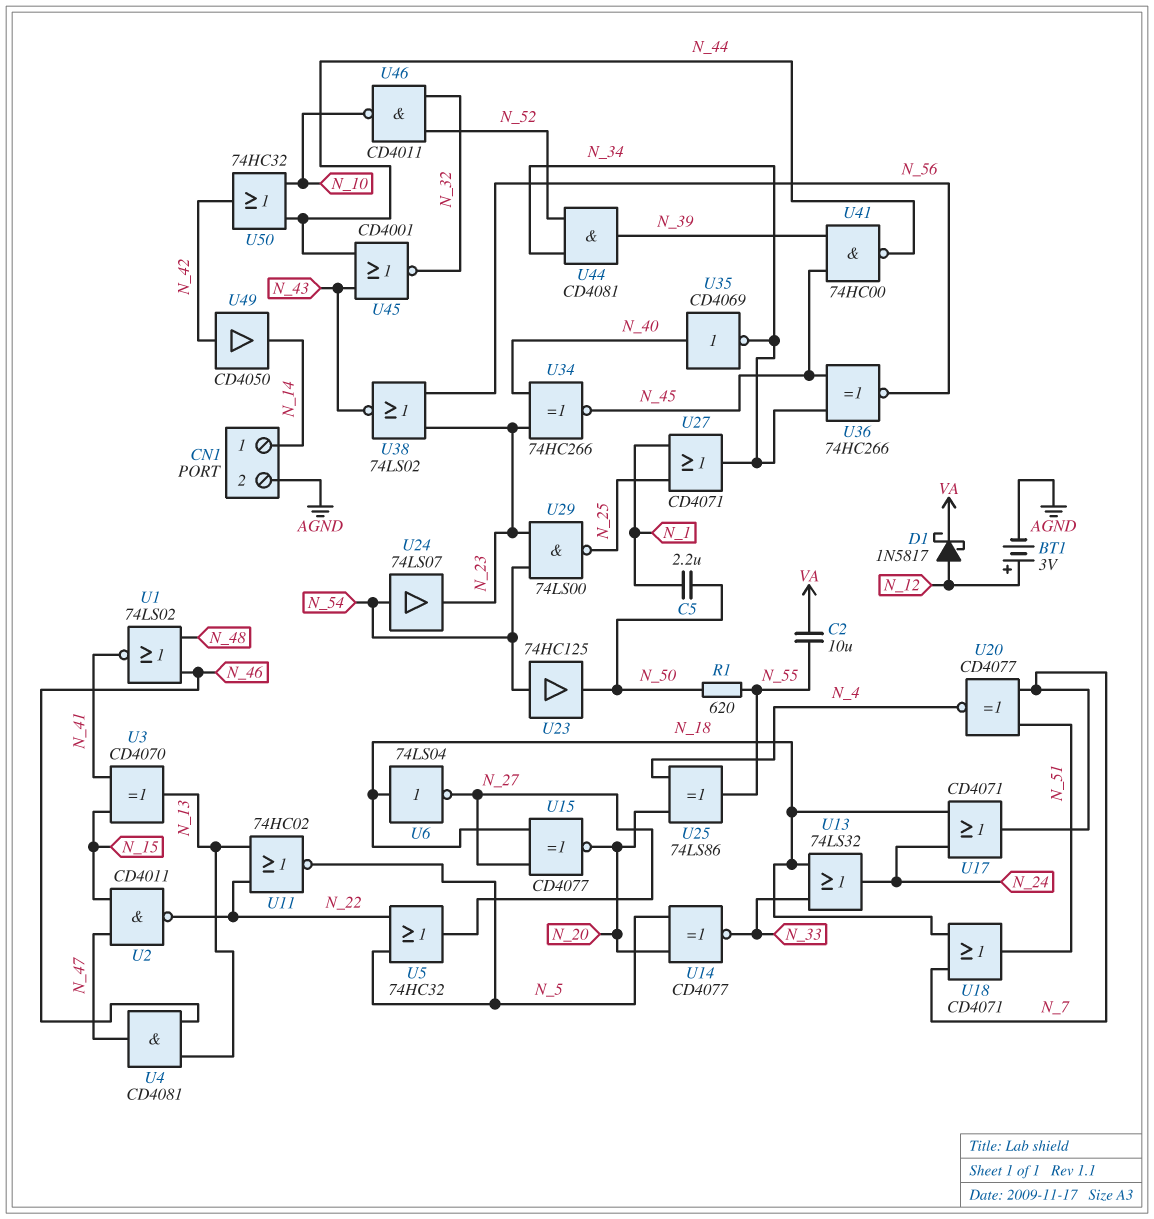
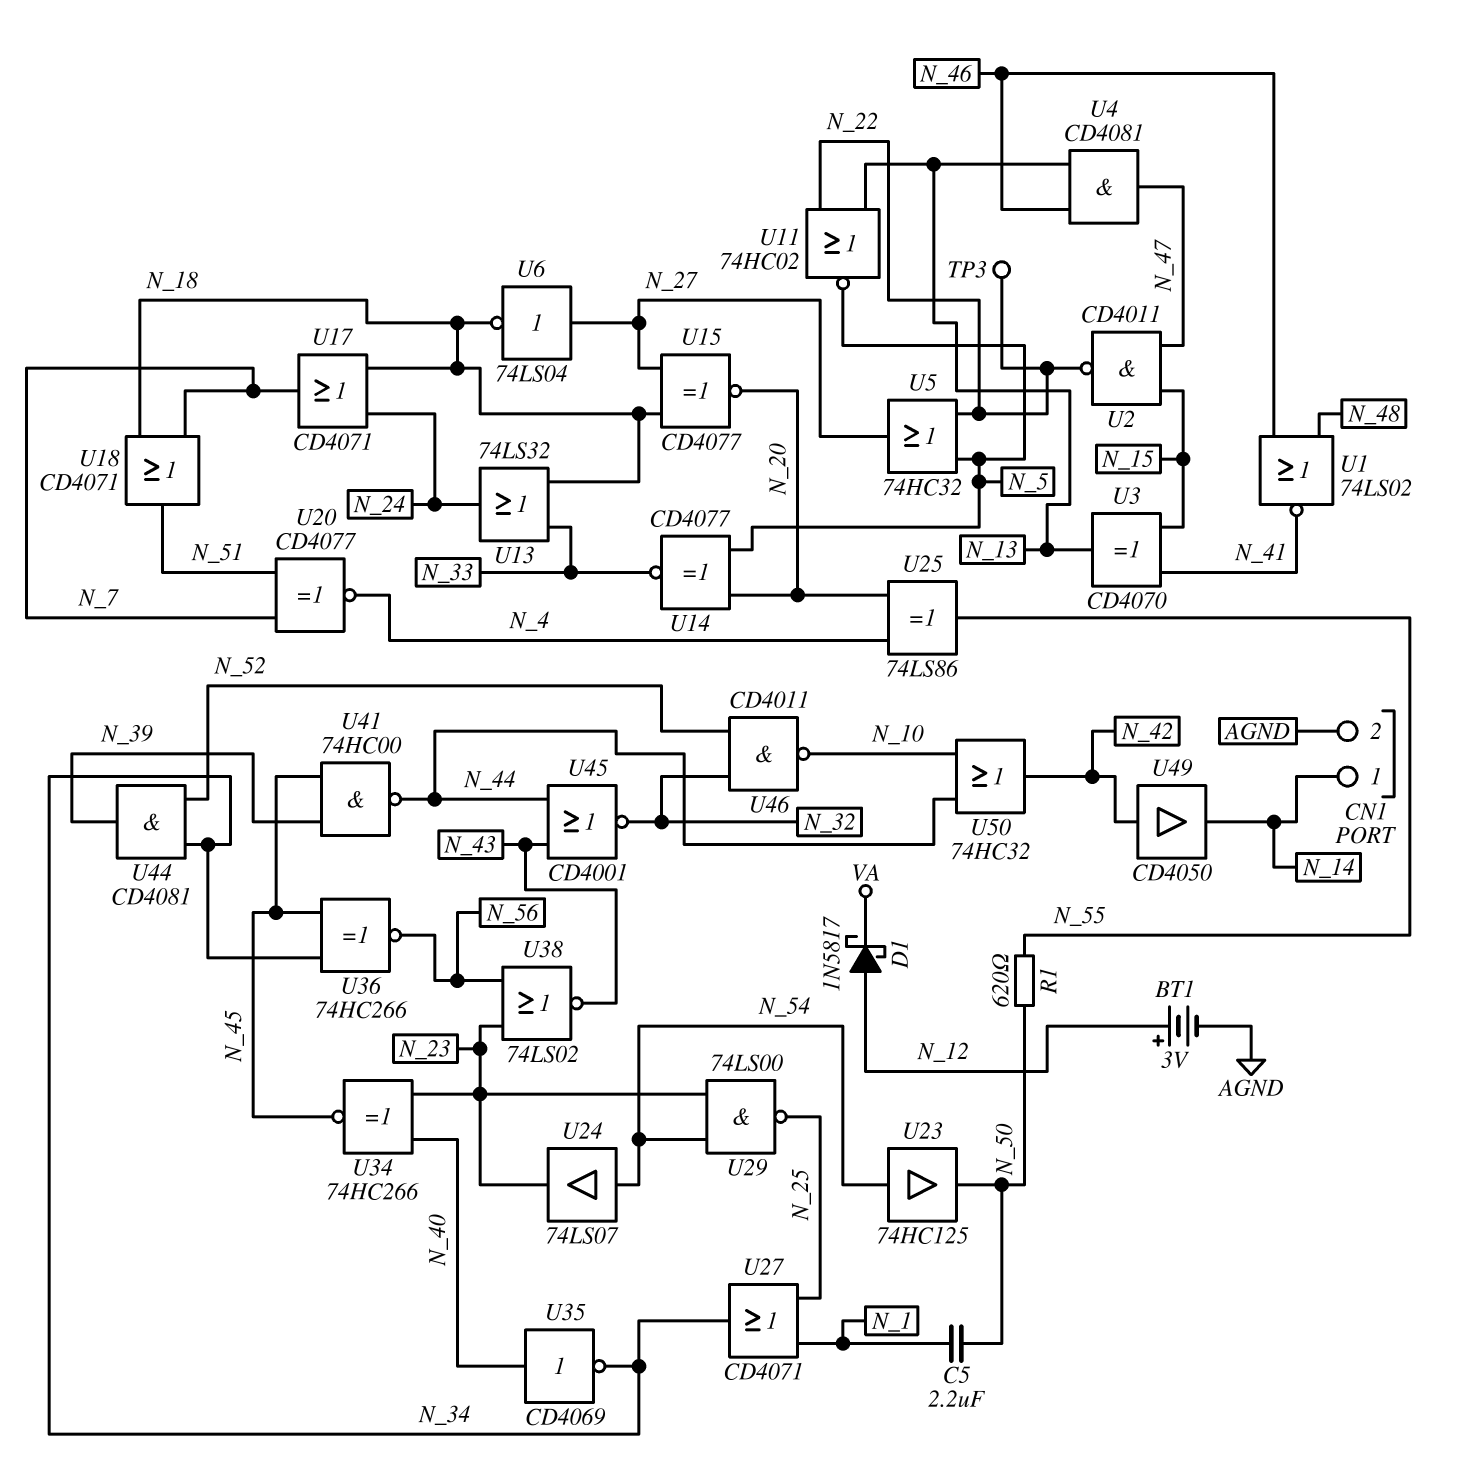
C2: 10uF (N_55, VA) -> none
TP3: none -> test point (N_22)
U6: NOT 74LS04 (in N_18, out N_27) -> NOT 74LS04 (in N_27, out N_18)

